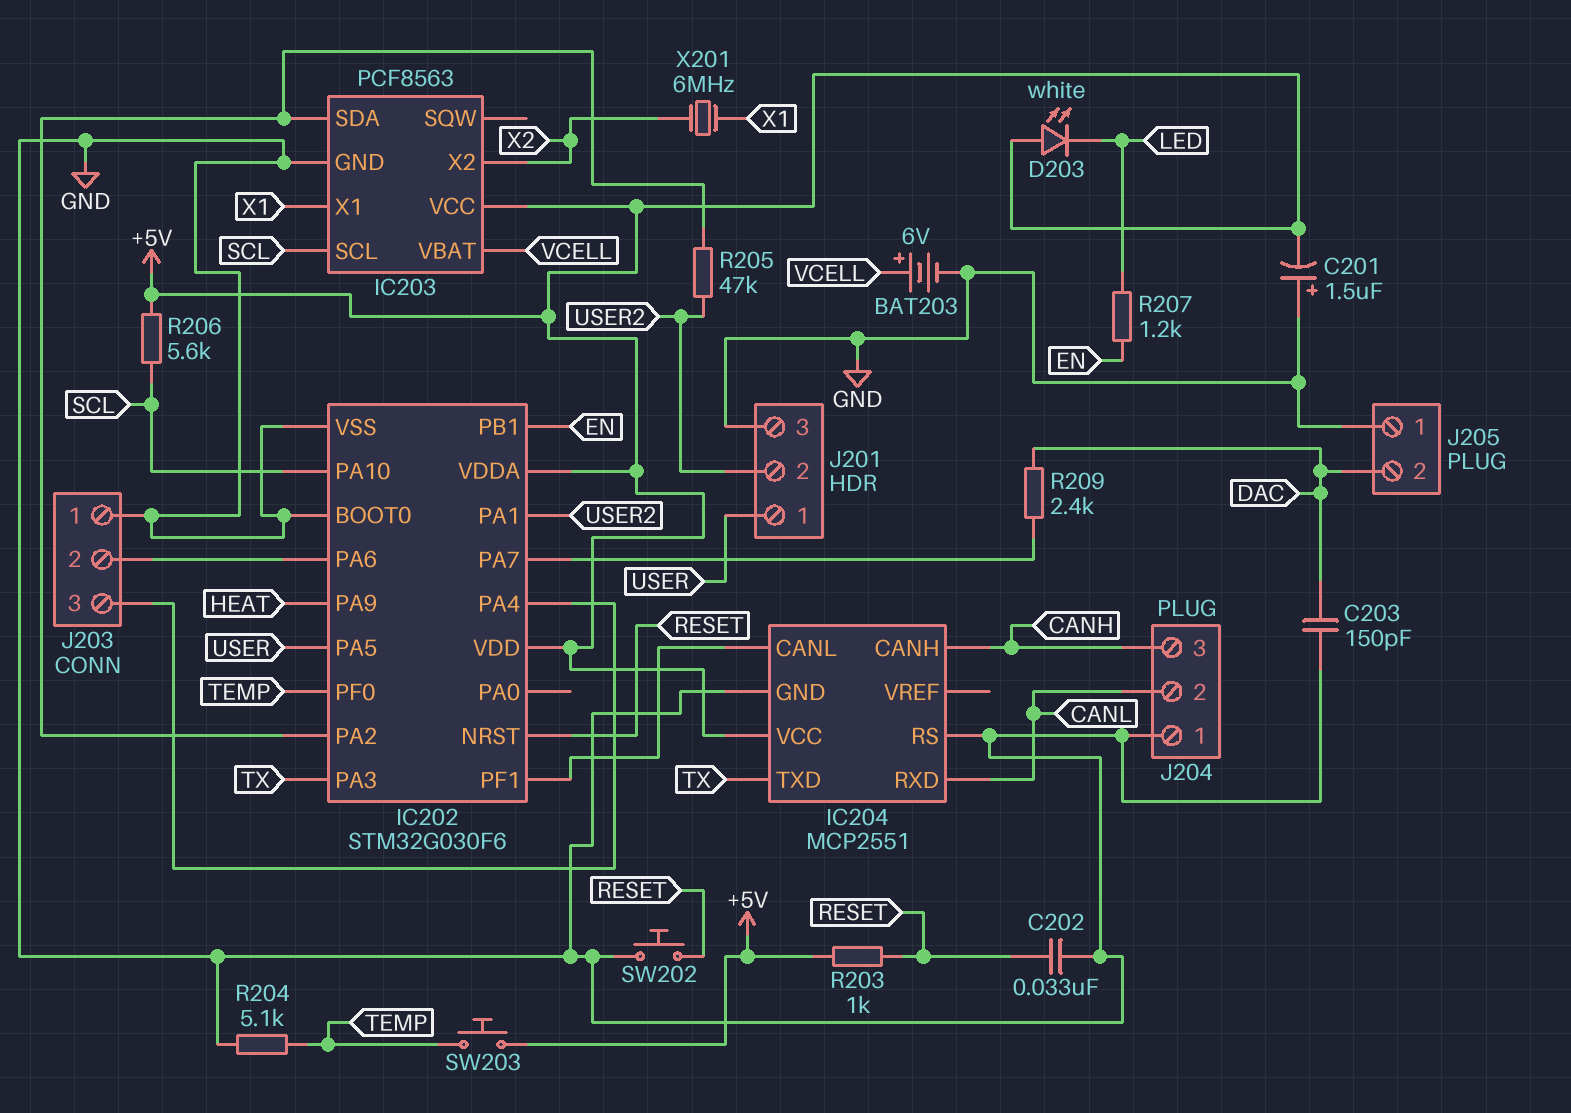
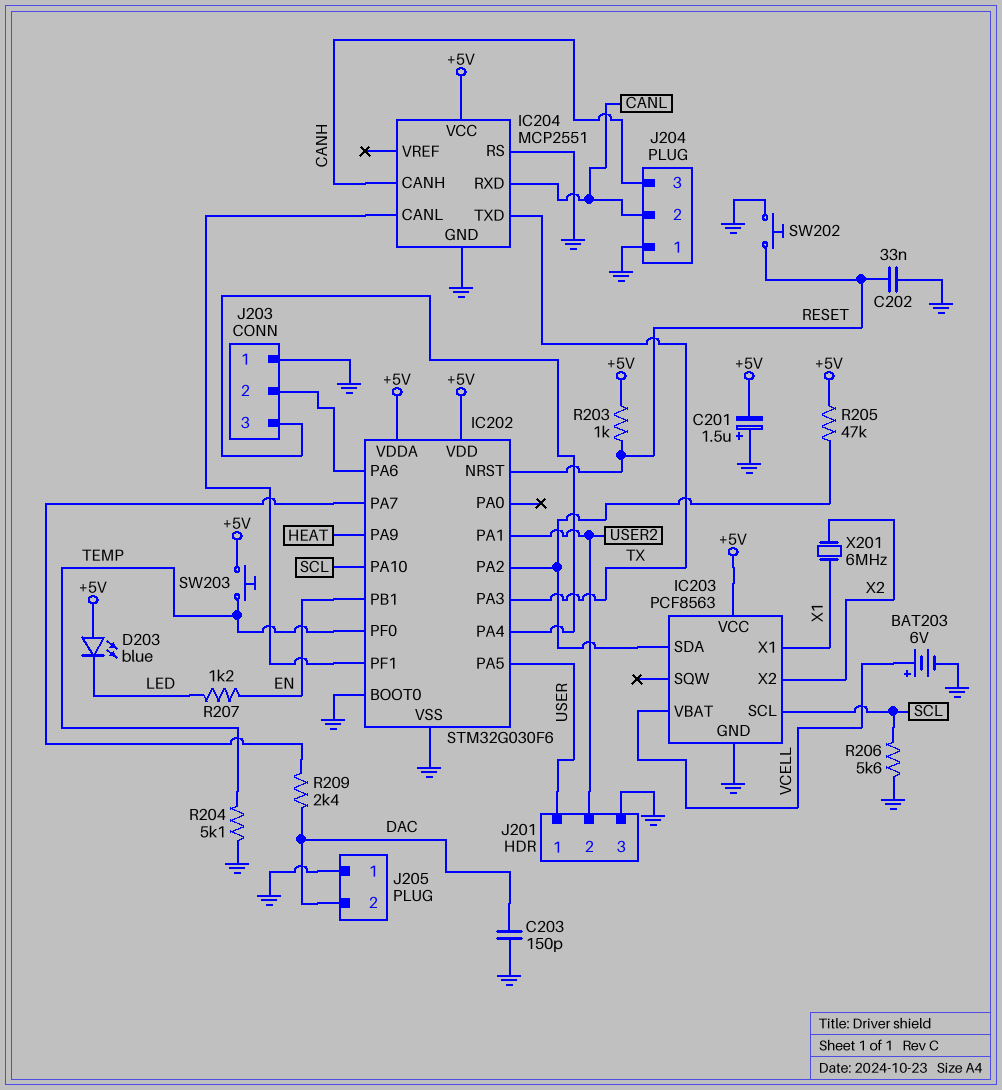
D203: LED white (A +5V, K LED) -> LED blue (A +5V, K LED)
R205: 47k (IC202/PA2, USER2) -> 47k (+5V, IC202/PA2)
R206: 5.6k (+5V, SCL) -> 5.6k (GND, SCL)

